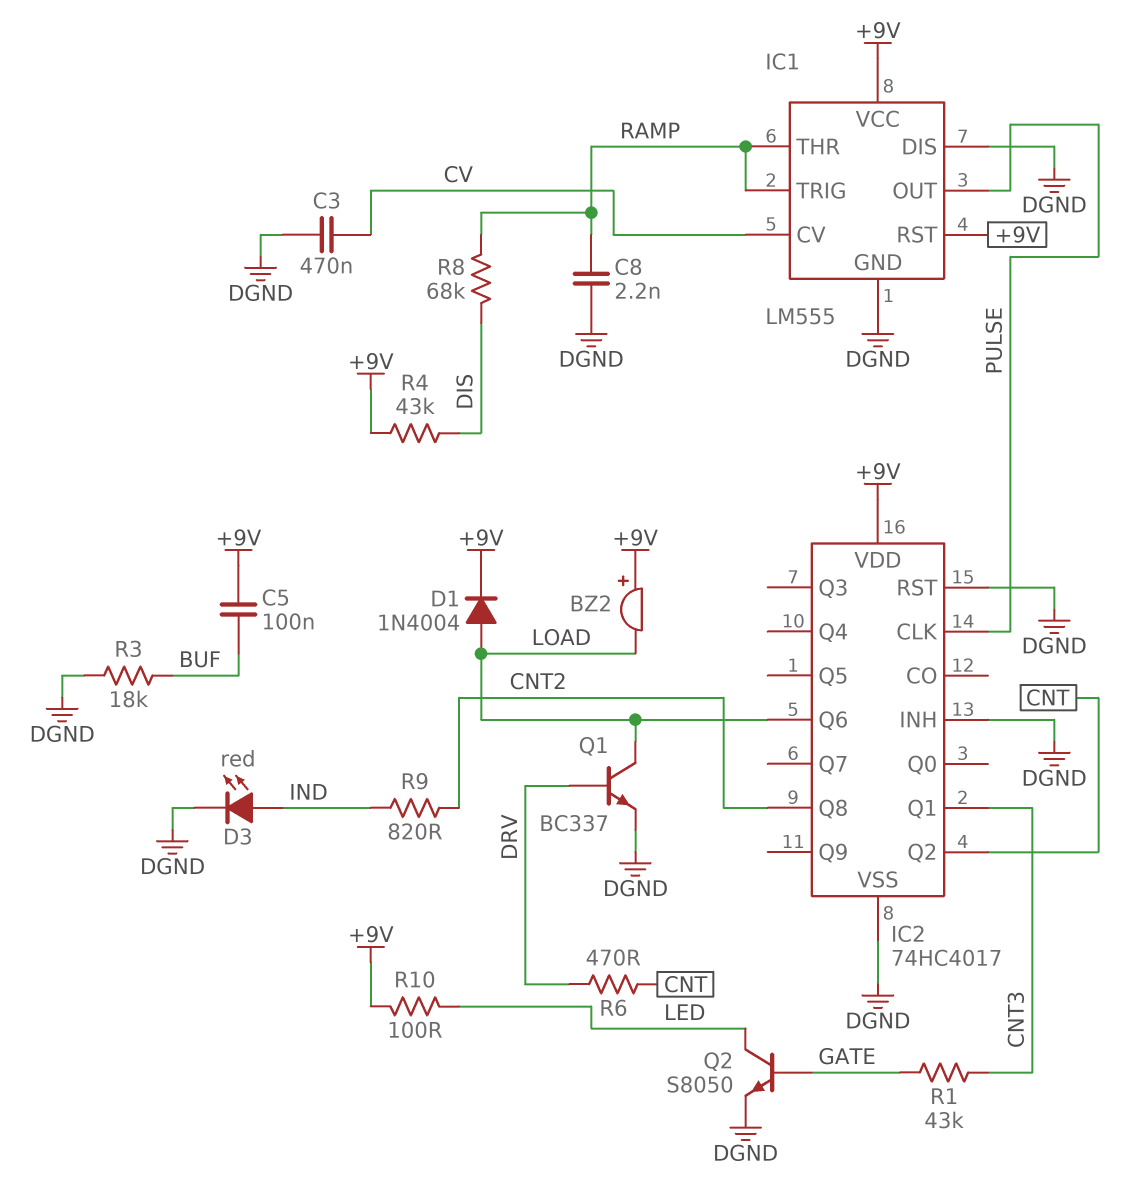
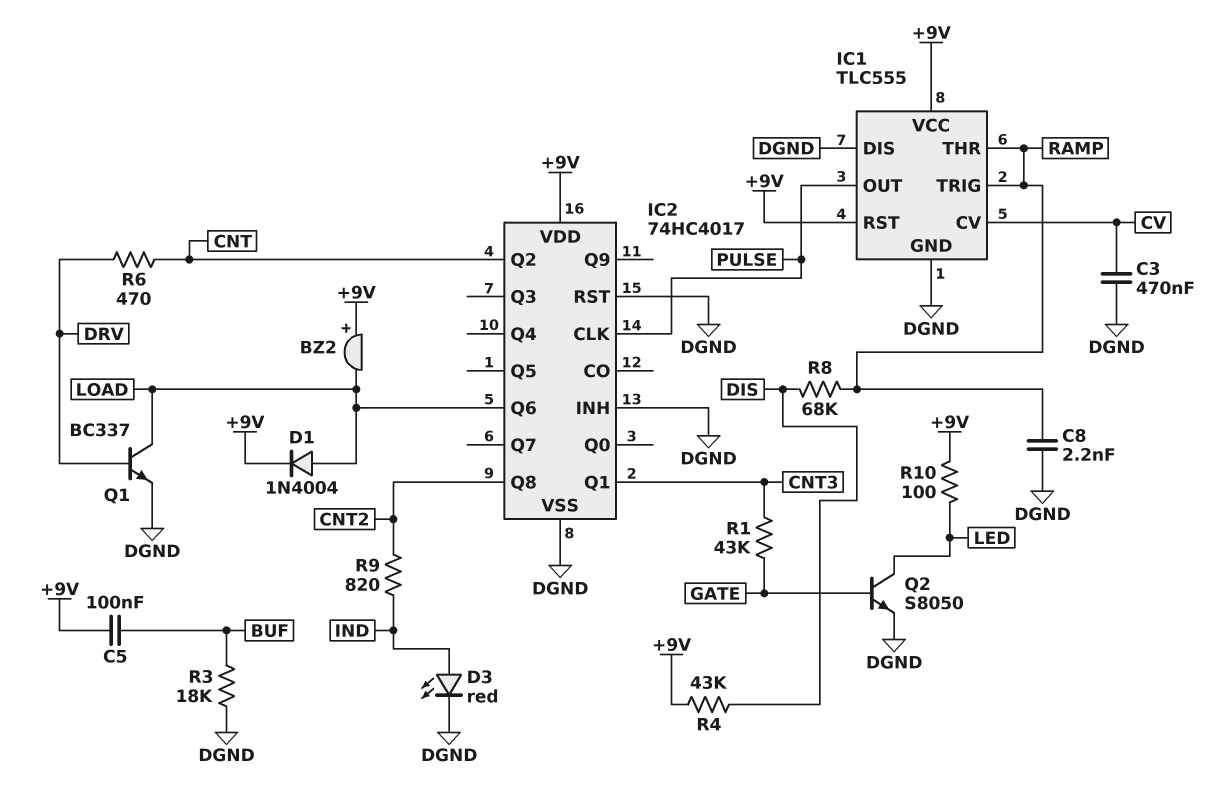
IC1: LM555 -> TLC555

